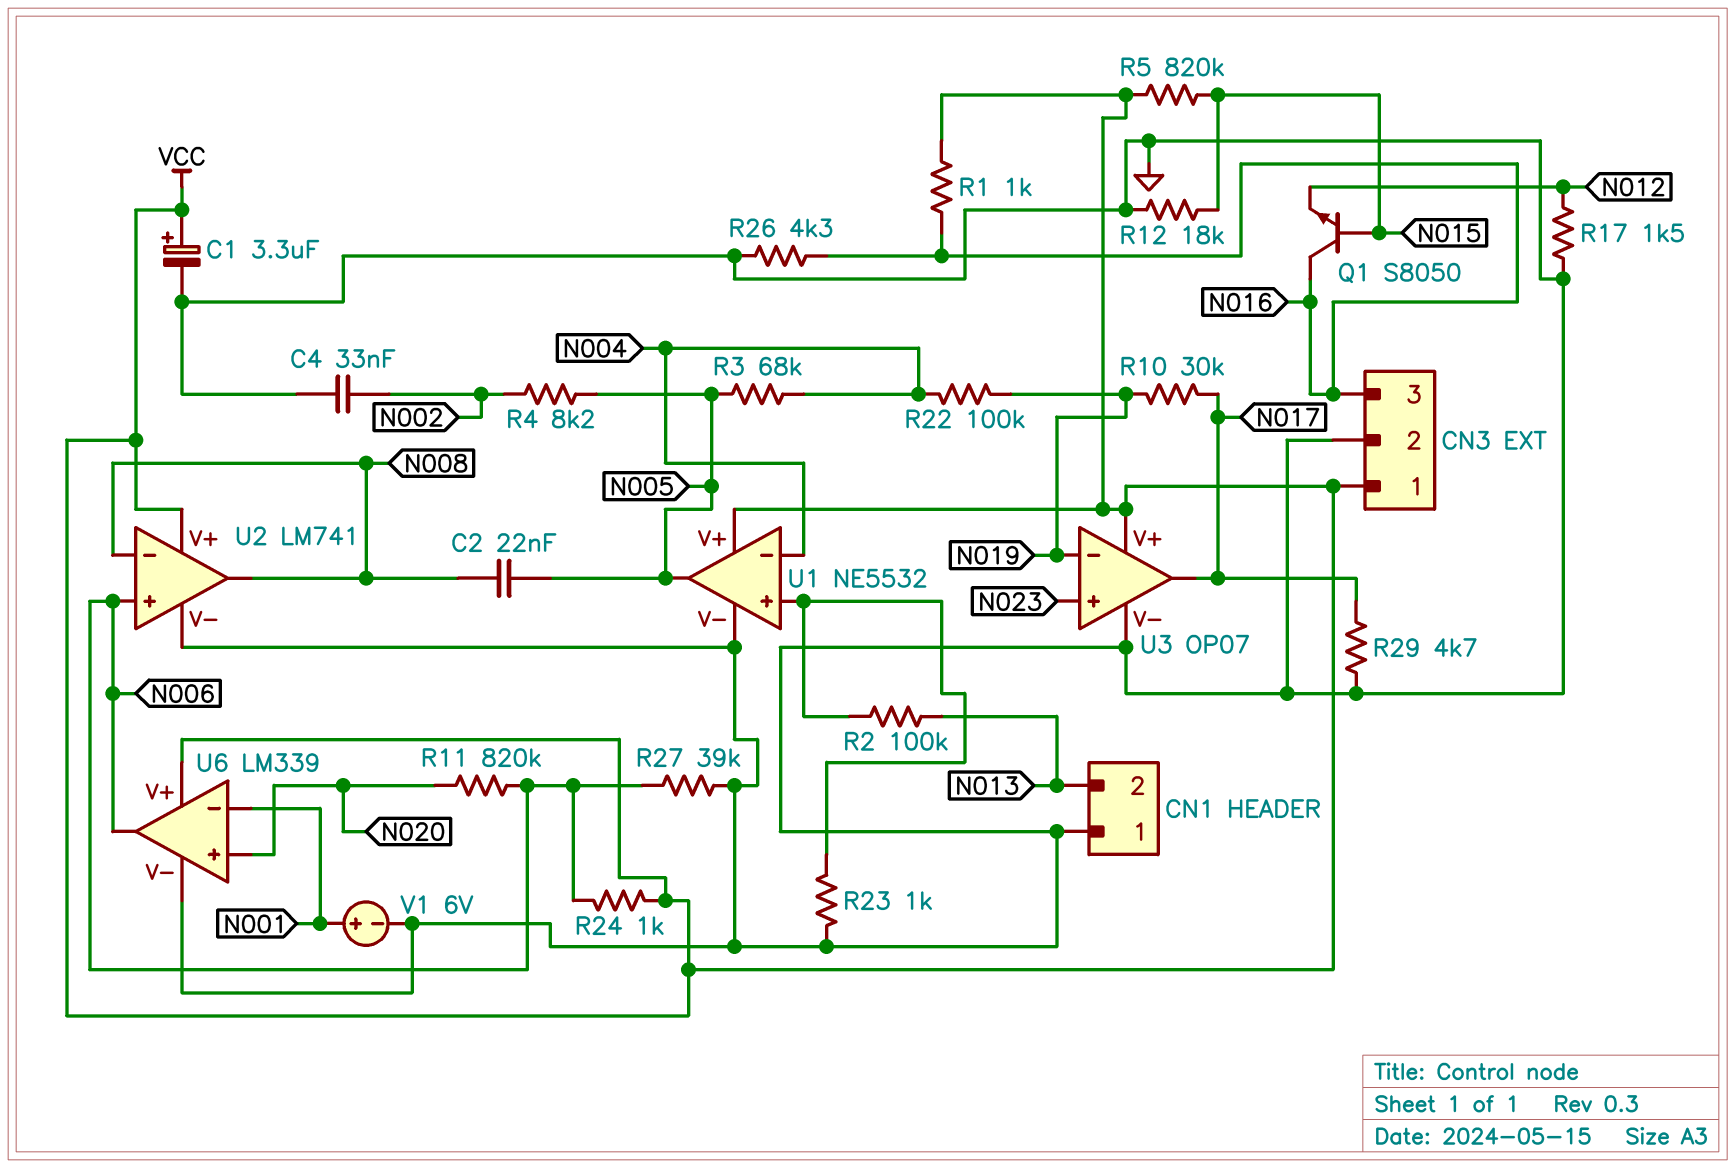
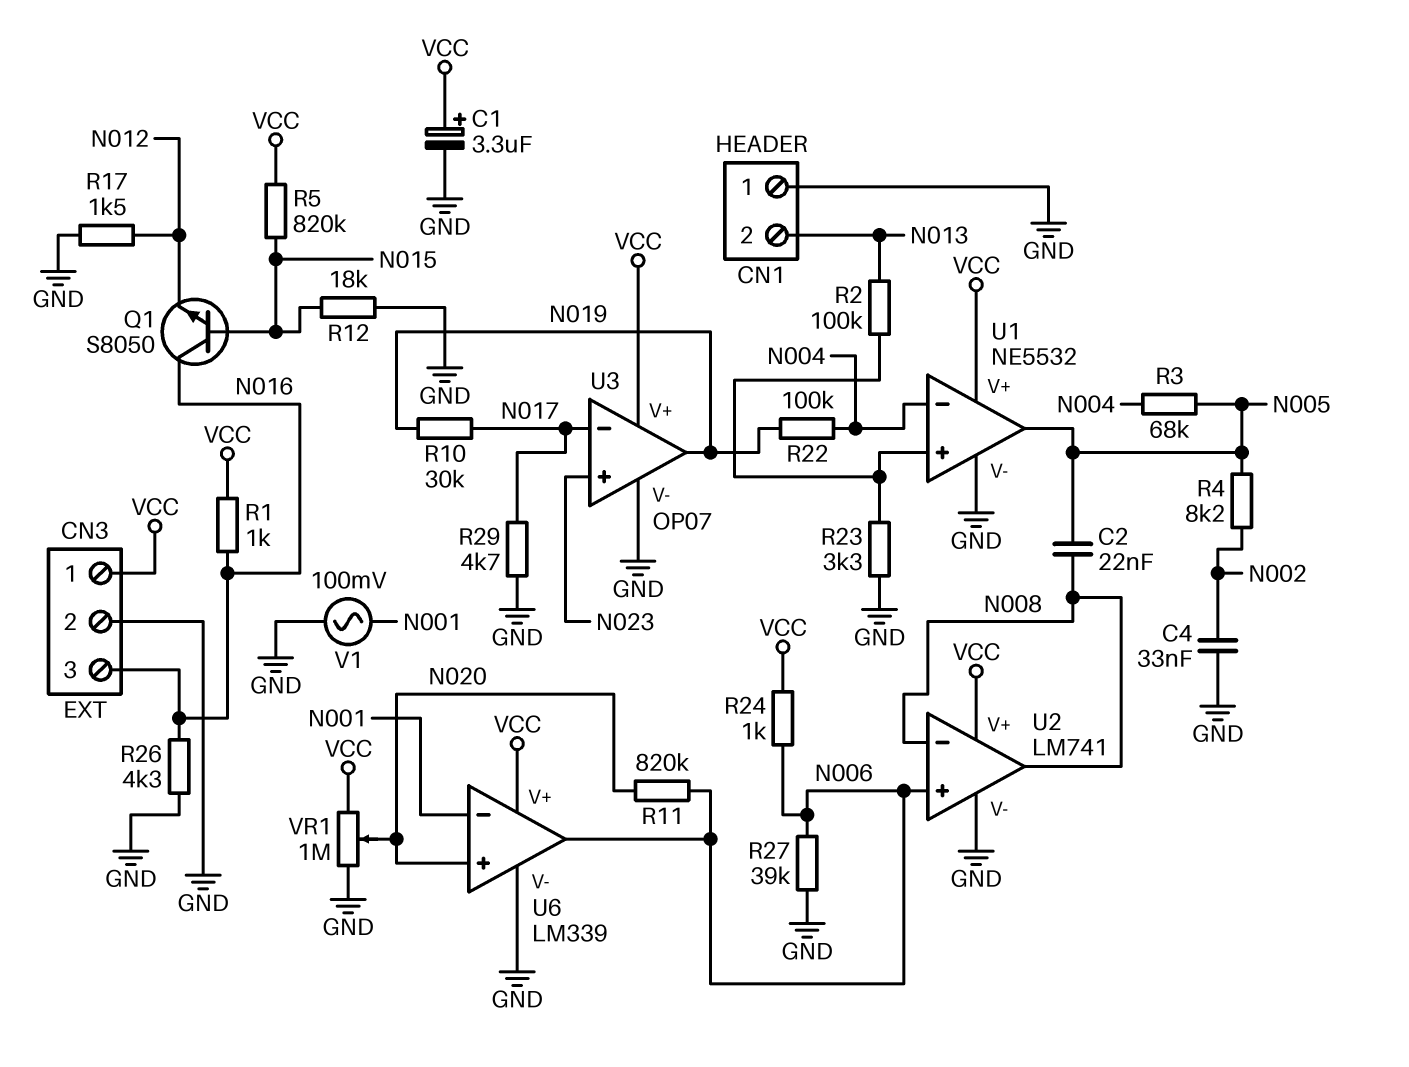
R23: 1k (GND, U1/in+) -> 3.3k (GND, U1/in+)
U3 pin in-: N019 -> N017
U3 pin out: N017 -> N019
V1: 6V (plus N001, minus GND) -> AC 100mV (GND, N001)
VR1: none -> 1M (GND, VCC, wiper N020)

